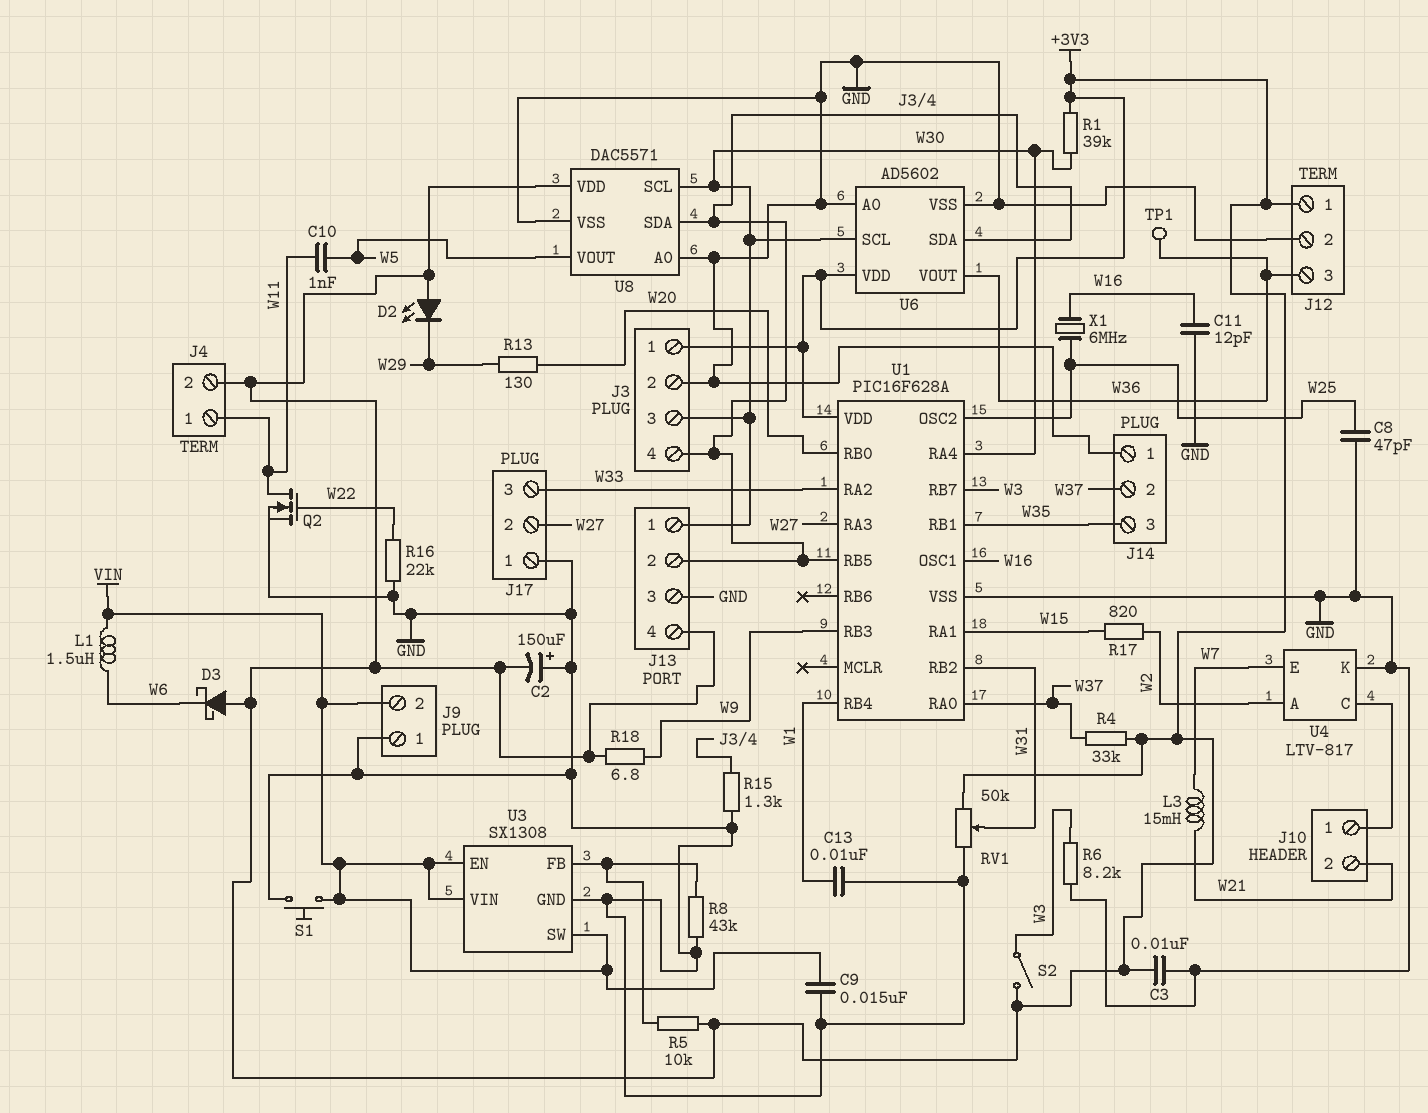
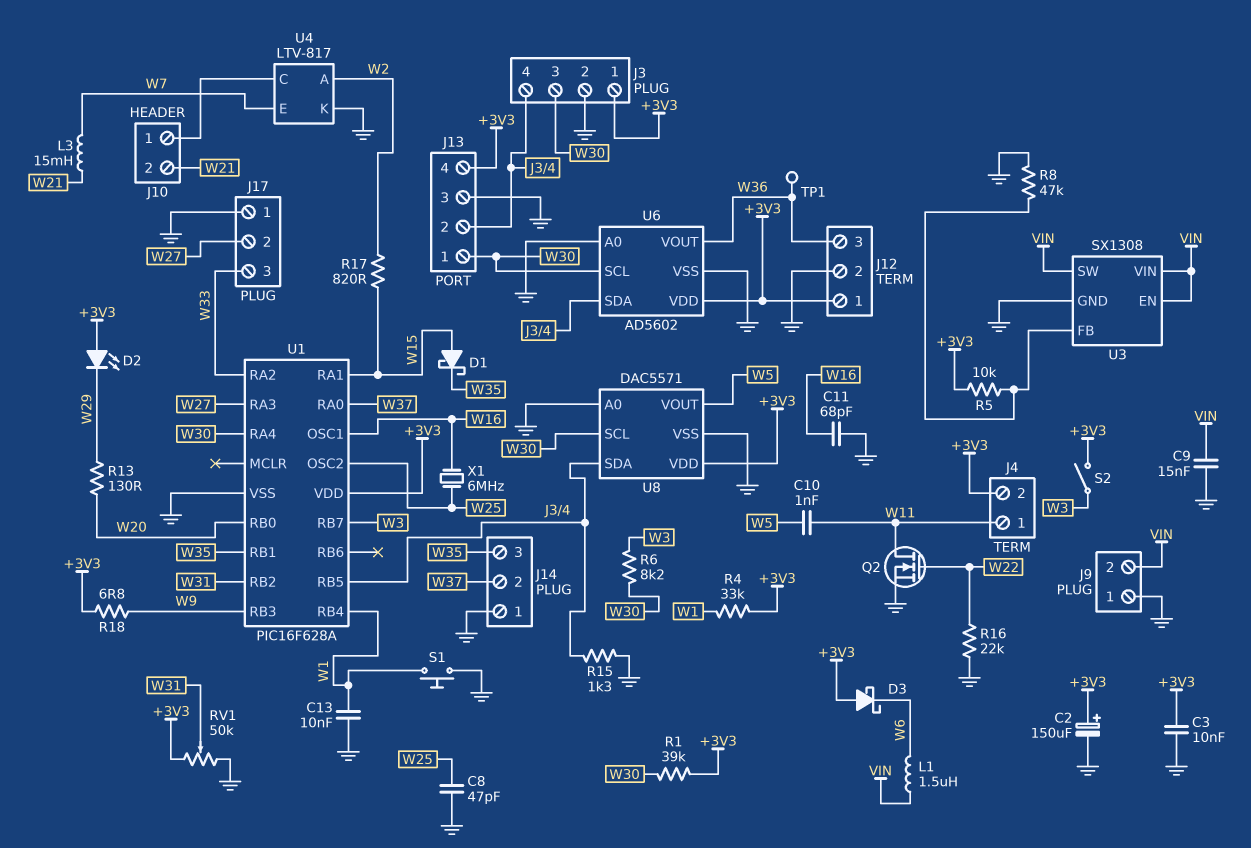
C2: 150uF (plus GND, minus +3V3) -> 150uF (plus +3V3, minus GND)
C11: 12pF (GND, W16) -> 68pF (GND, W16)
D1: none -> schottky (A W15, K W35)
R4: 33k (+3V3, W37) -> 33k (+3V3, W1)
R6: 8.2k (GND, W3) -> 8.2k (W3, W30)
R8: 43k (GND, U3/FB) -> 47k (GND, U3/FB)
S1: button (GND, VIN) -> button (GND, W1)

